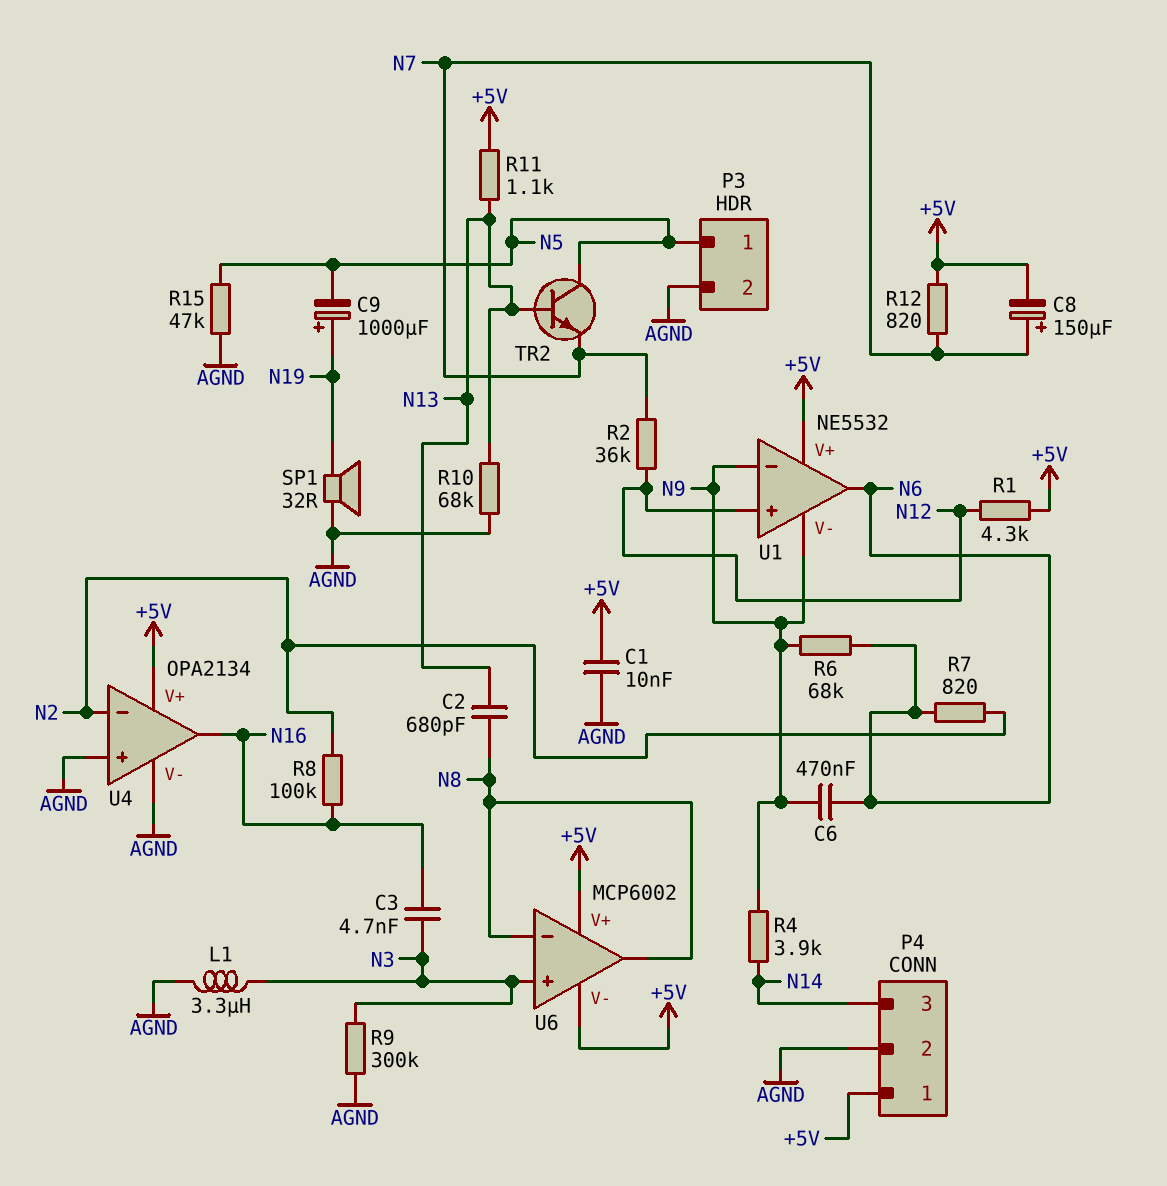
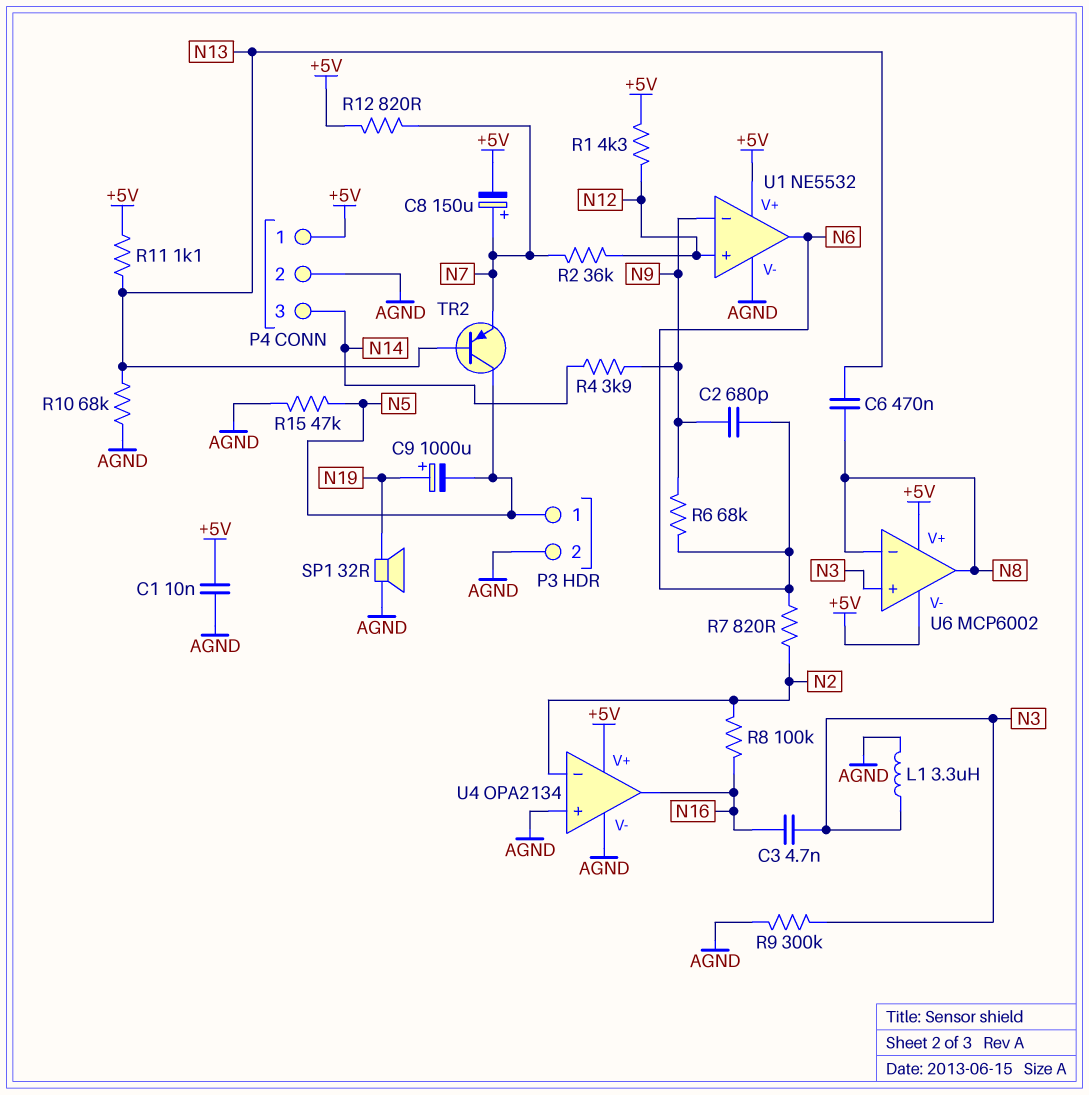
C2: 680pF (N8, N13) -> 680pF (N6, N9)
C6: 470nF (N6, N9) -> 470nF (N8, N13)
TR2: NPN (B N13, C N5, E N7) -> PNP (B N13, C N5, E N7)
U1 pin V-: N9 -> AGND

